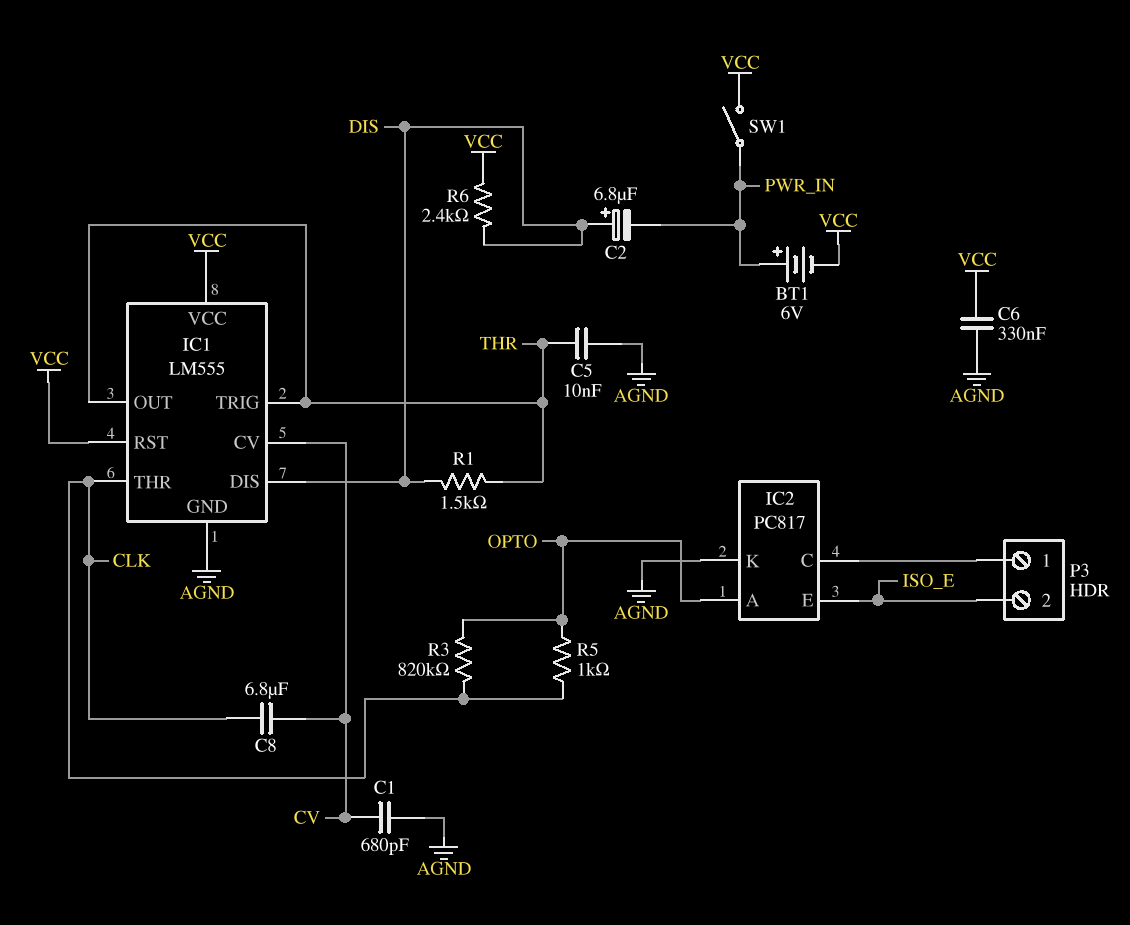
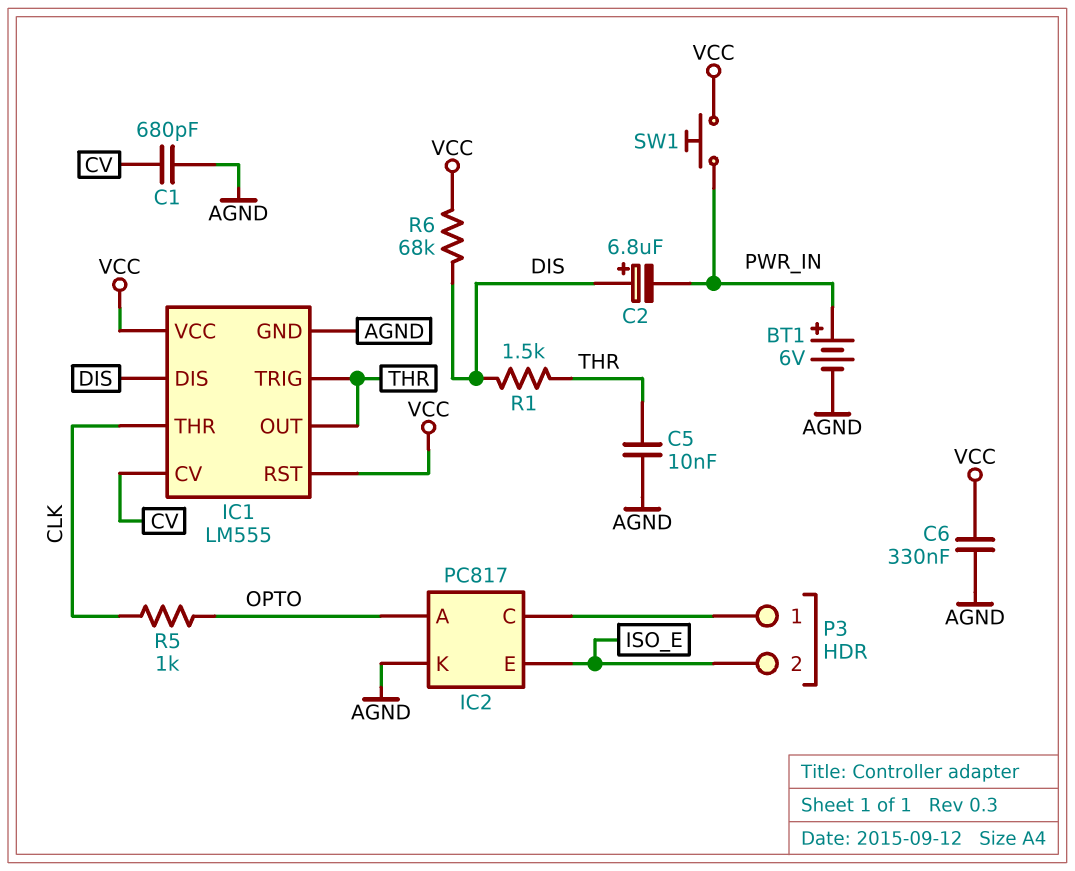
BT1: 6V (plus PWR_IN, minus VCC) -> 6V (plus PWR_IN, minus AGND)
C8: 6.8uF (CLK, CV) -> none
R3: 820k (CLK, OPTO) -> none
R6: 2.4k (DIS, VCC) -> 68k (DIS, VCC)
SW1: switch (PWR_IN, VCC) -> button (PWR_IN, VCC)

